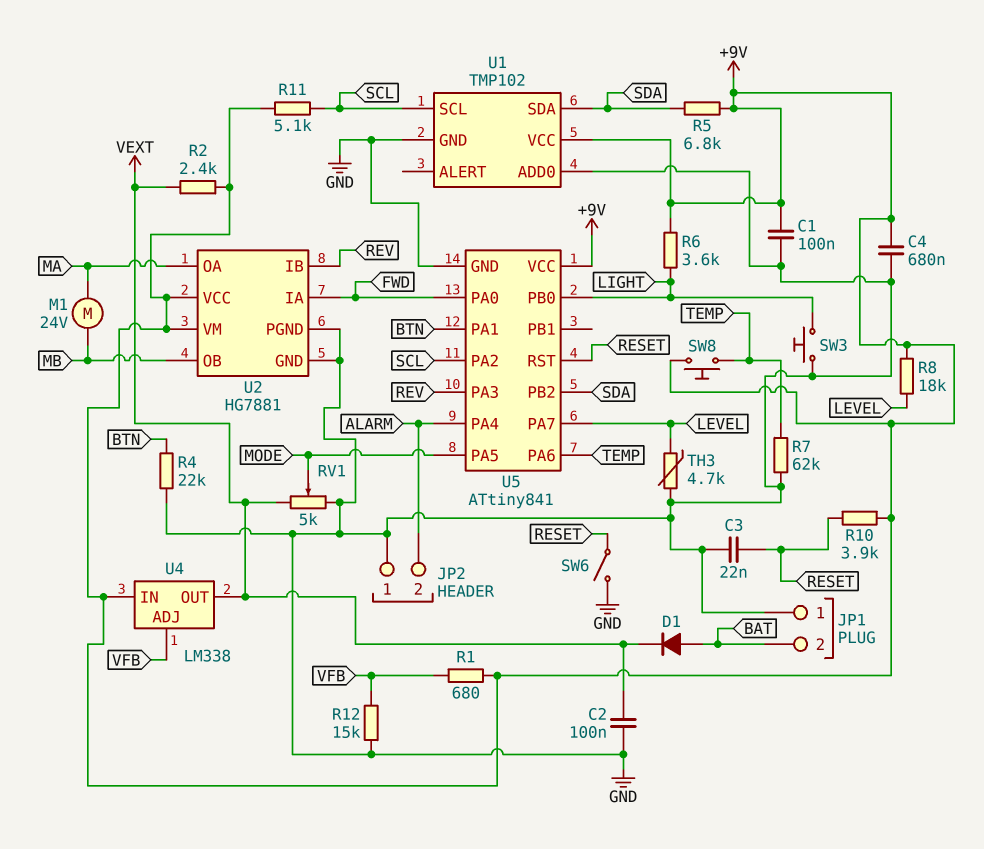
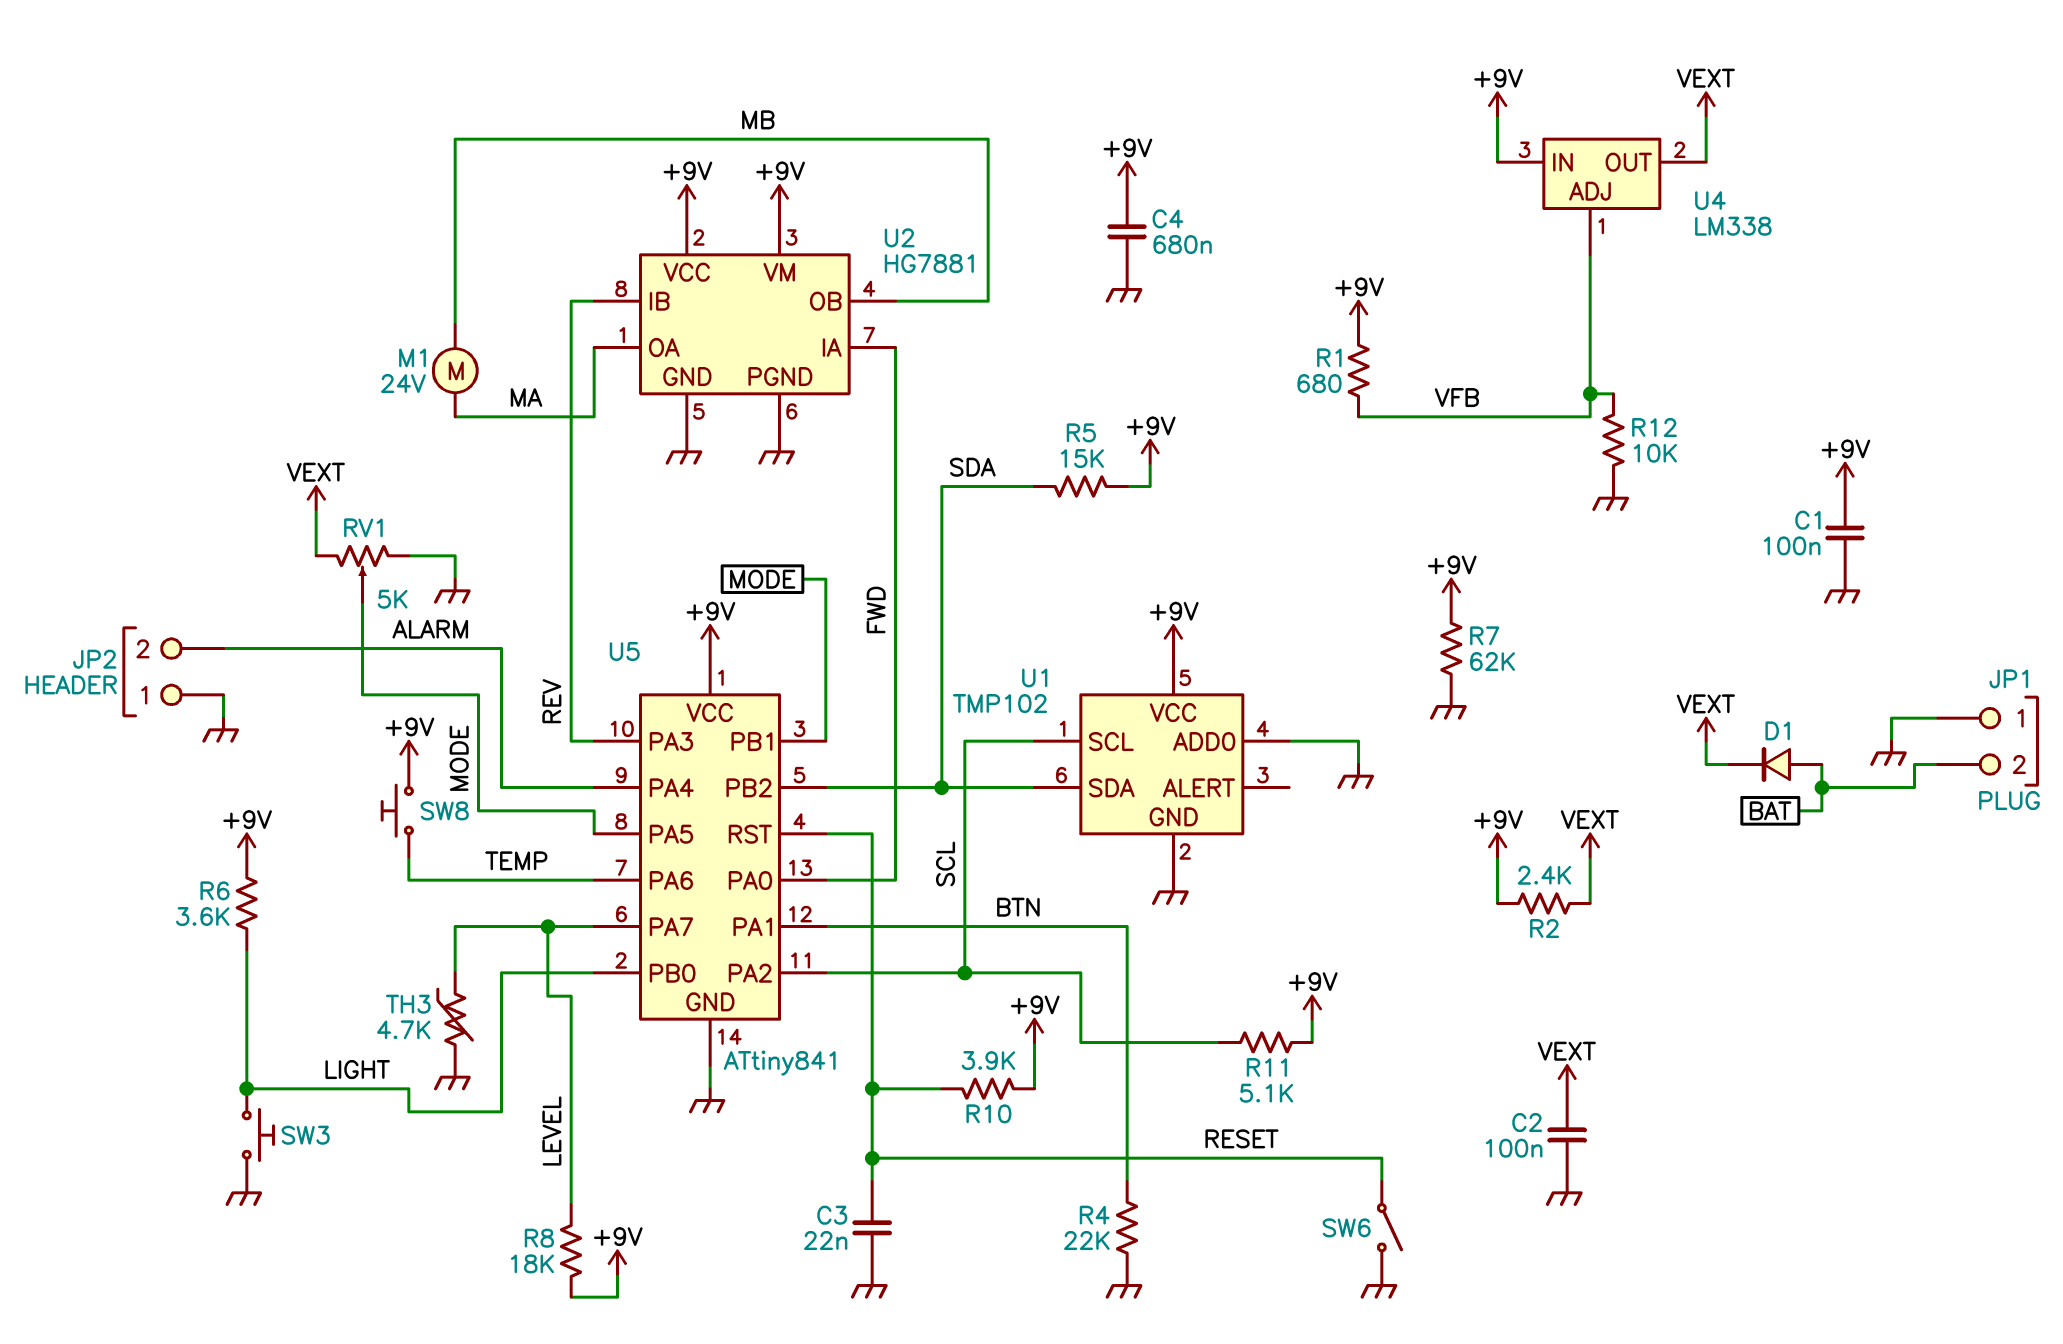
R5: 6.8k (+9V, SDA) -> 15k (+9V, SDA)
R7: 62k (GND, TEMP) -> 62k (+9V, GND)
R12: 15k (GND, VFB) -> 10k (GND, VFB)
U5 pin PB1: none -> MODE

